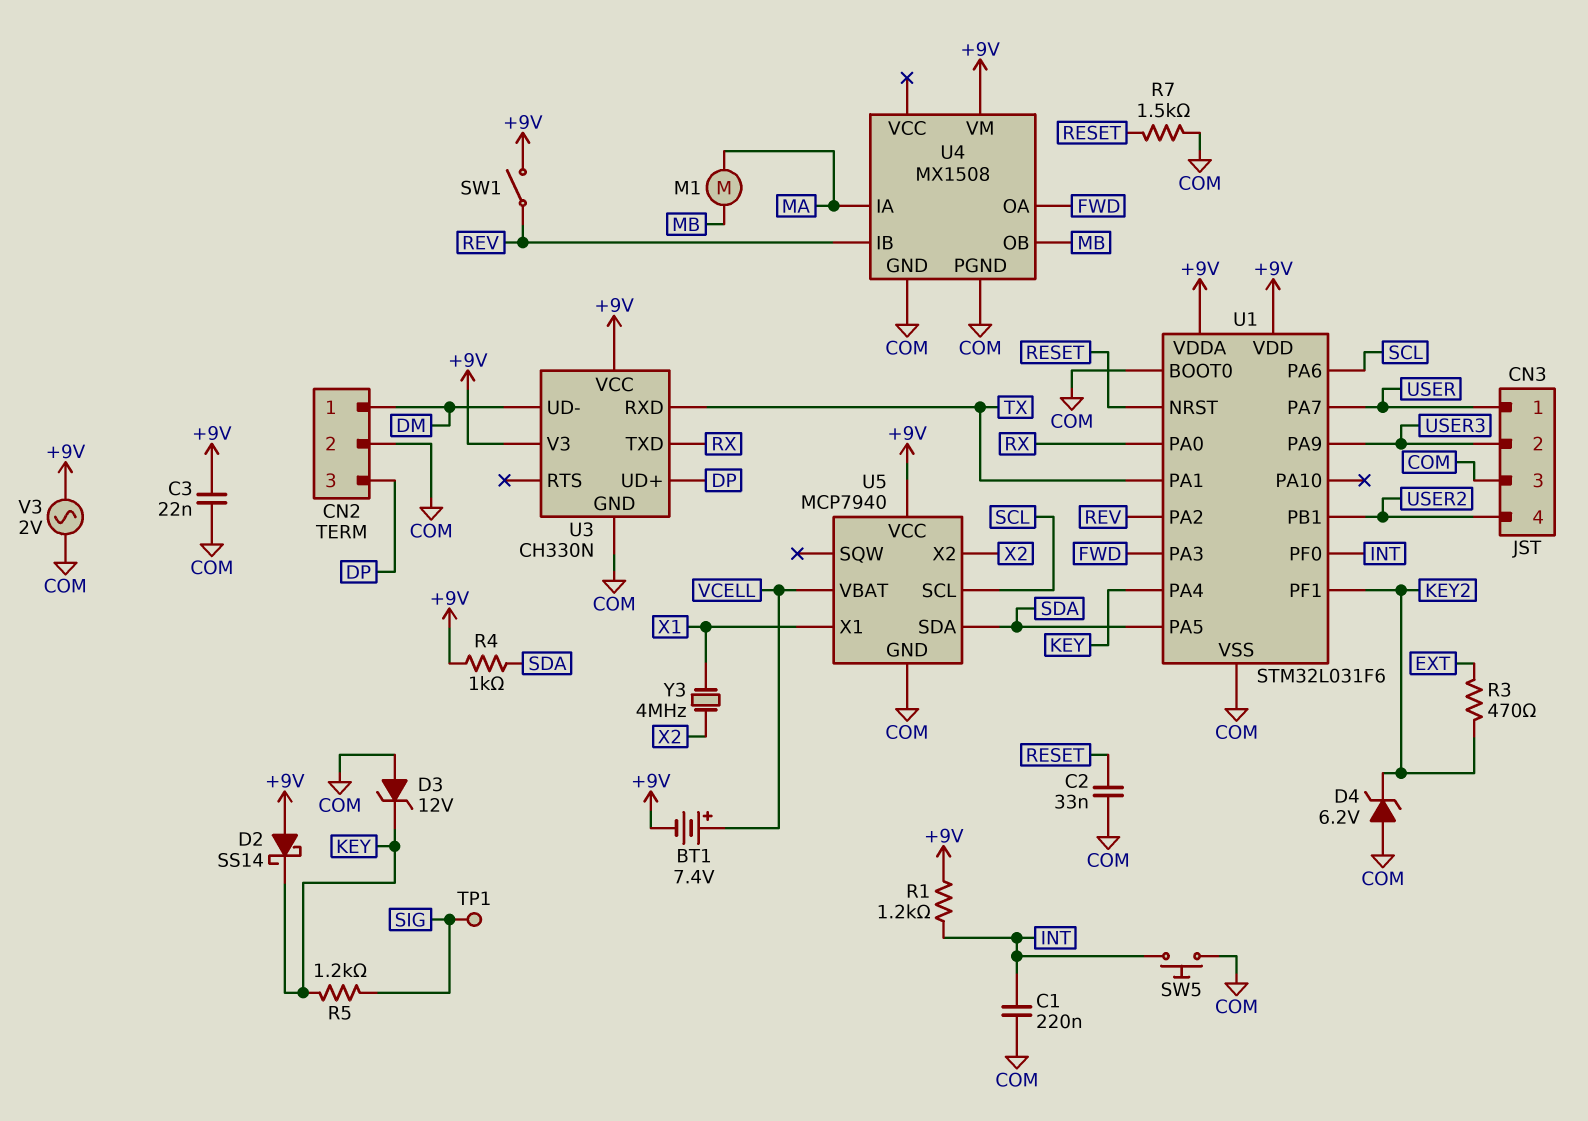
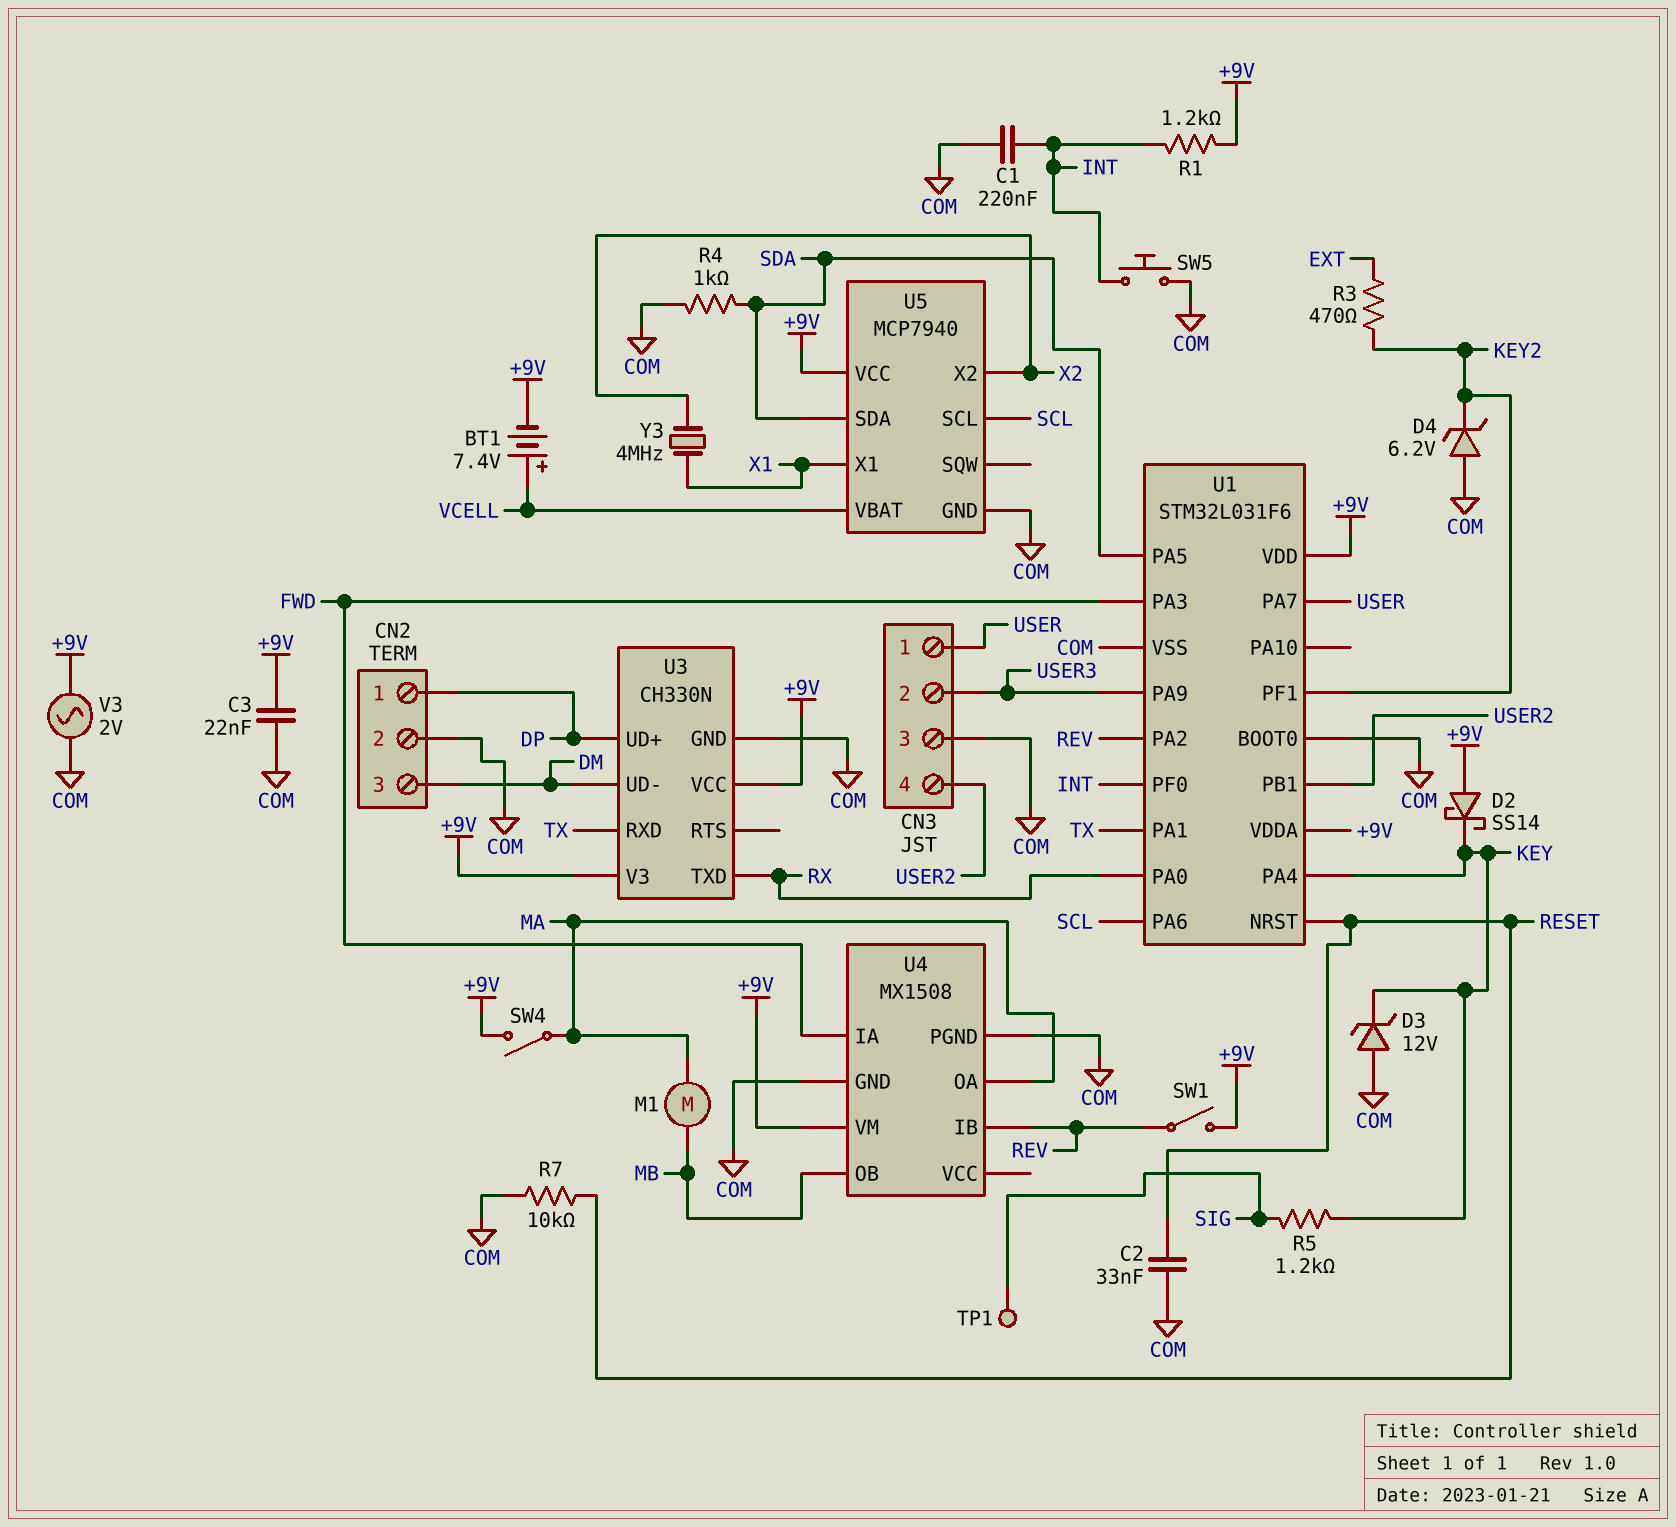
CN2 pin 1: DM -> DP
CN2 pin 3: DP -> DM
R4: 1k (+9V, SDA) -> 1k (COM, SDA)
R7: 1.5k (COM, RESET) -> 10k (COM, RESET)
SW4: none -> switch (+9V, MA)
U4 pin IA: MA -> FWD
U4 pin OA: FWD -> MA

